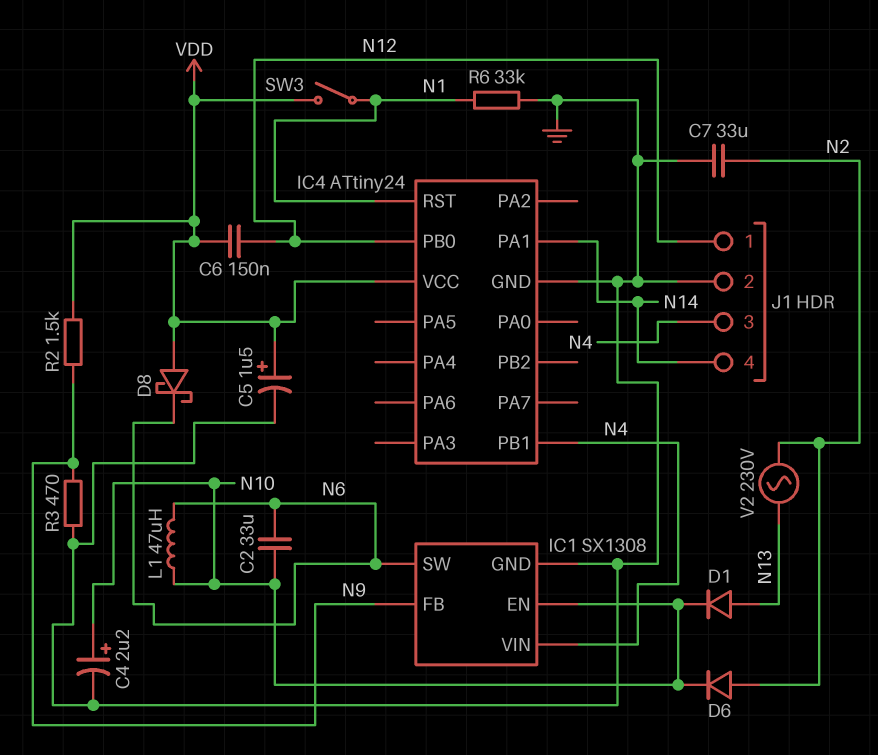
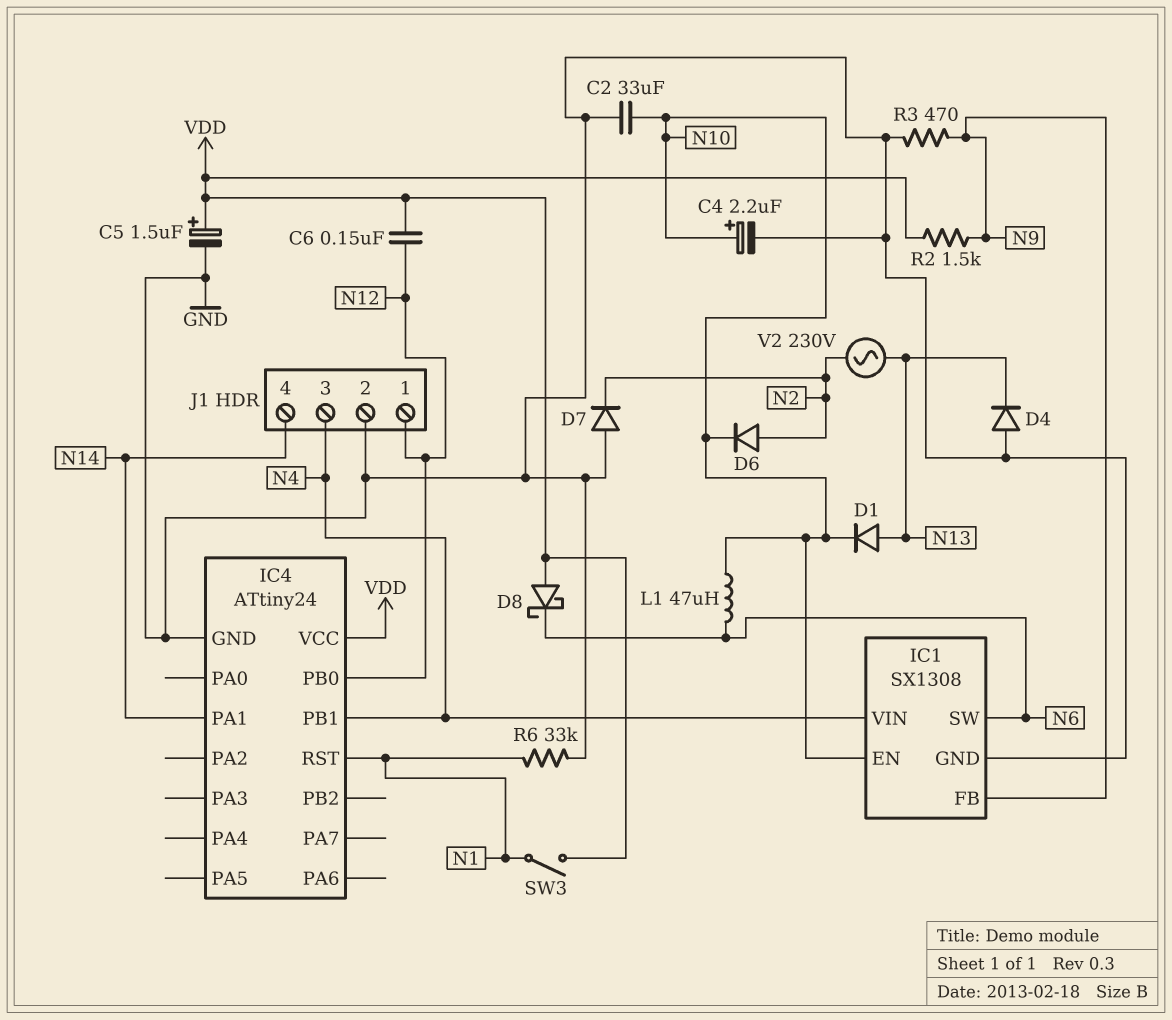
C2: 33uF (N6, N10) -> 33uF (GND, N10)
C7: 33uF (GND, N2) -> none
D4: none -> diode (A GND, K N13)
D7: none -> diode (A GND, K N2)

